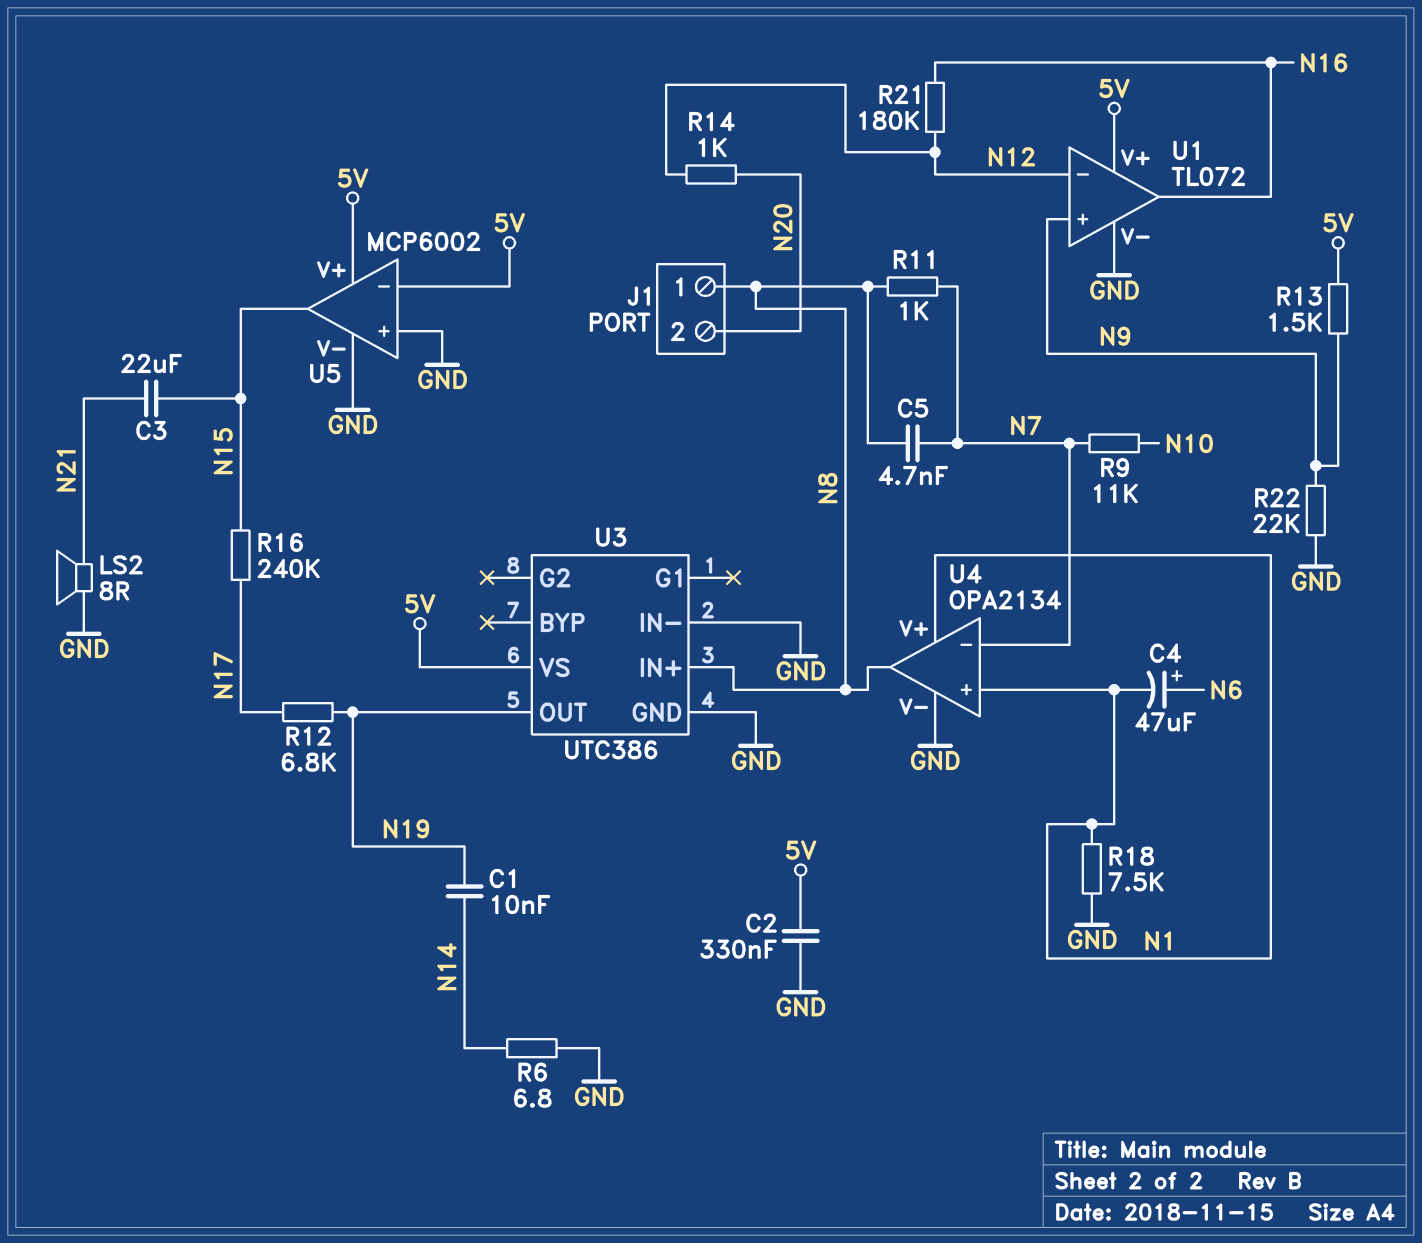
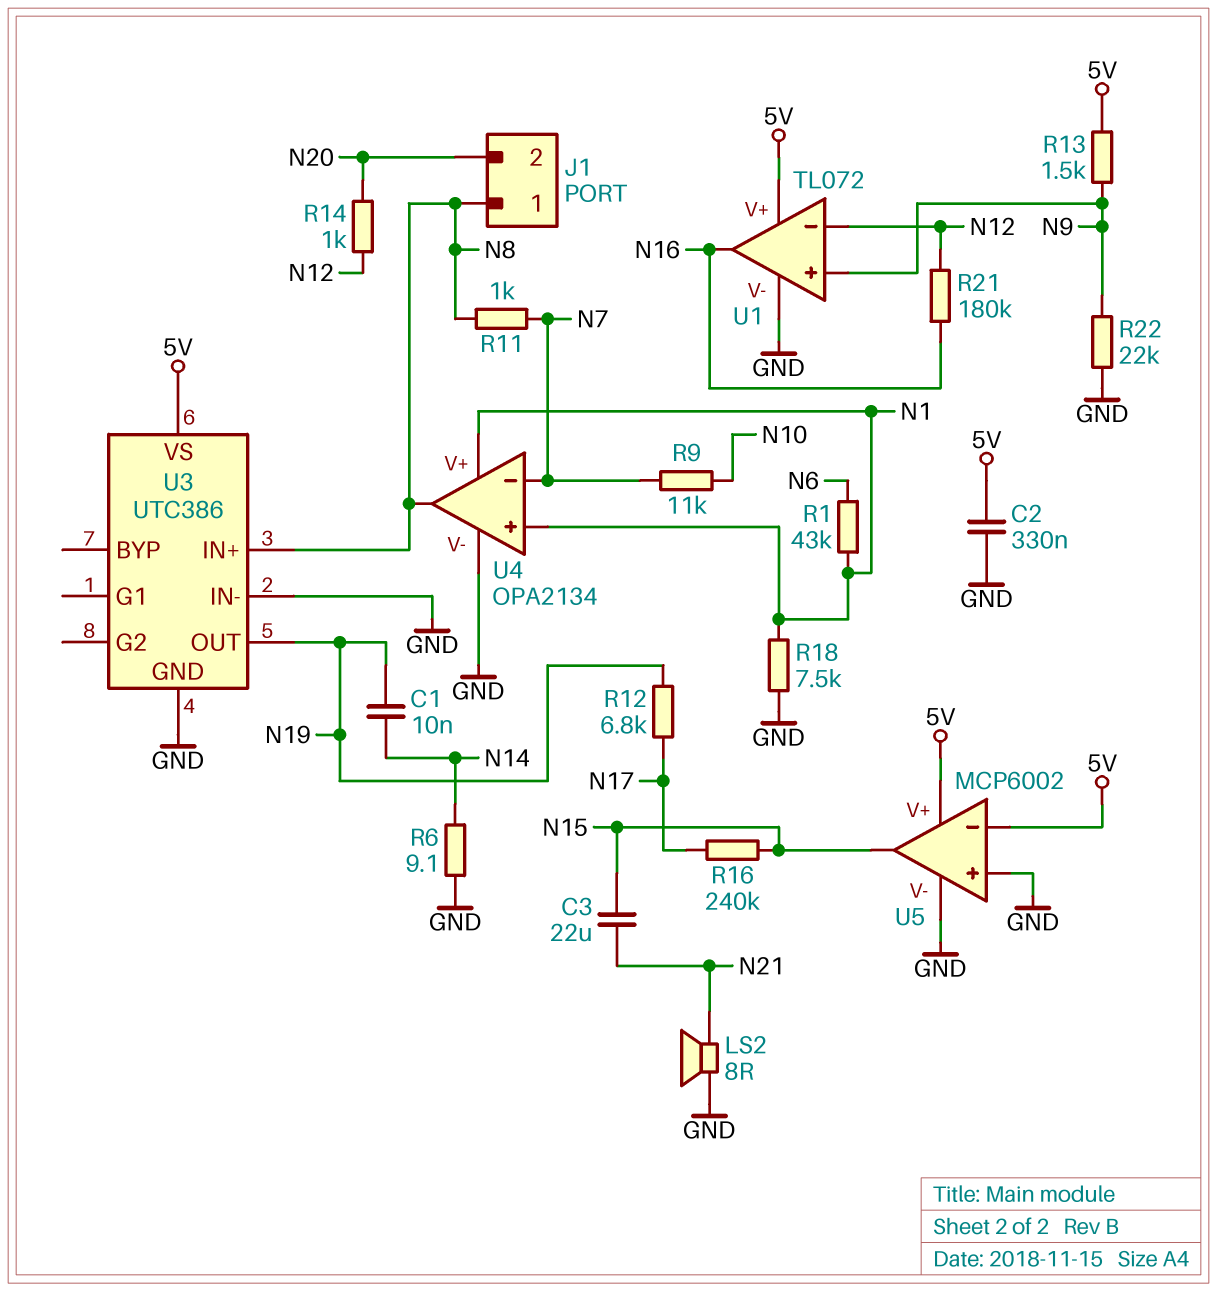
C4: 47uF (plus N6, minus N1) -> none
C5: 4.7nF (N7, N8) -> none
R1: none -> 43k (N1, N6)
R6: 6.8 (GND, N14) -> 9.1 (GND, N14)

